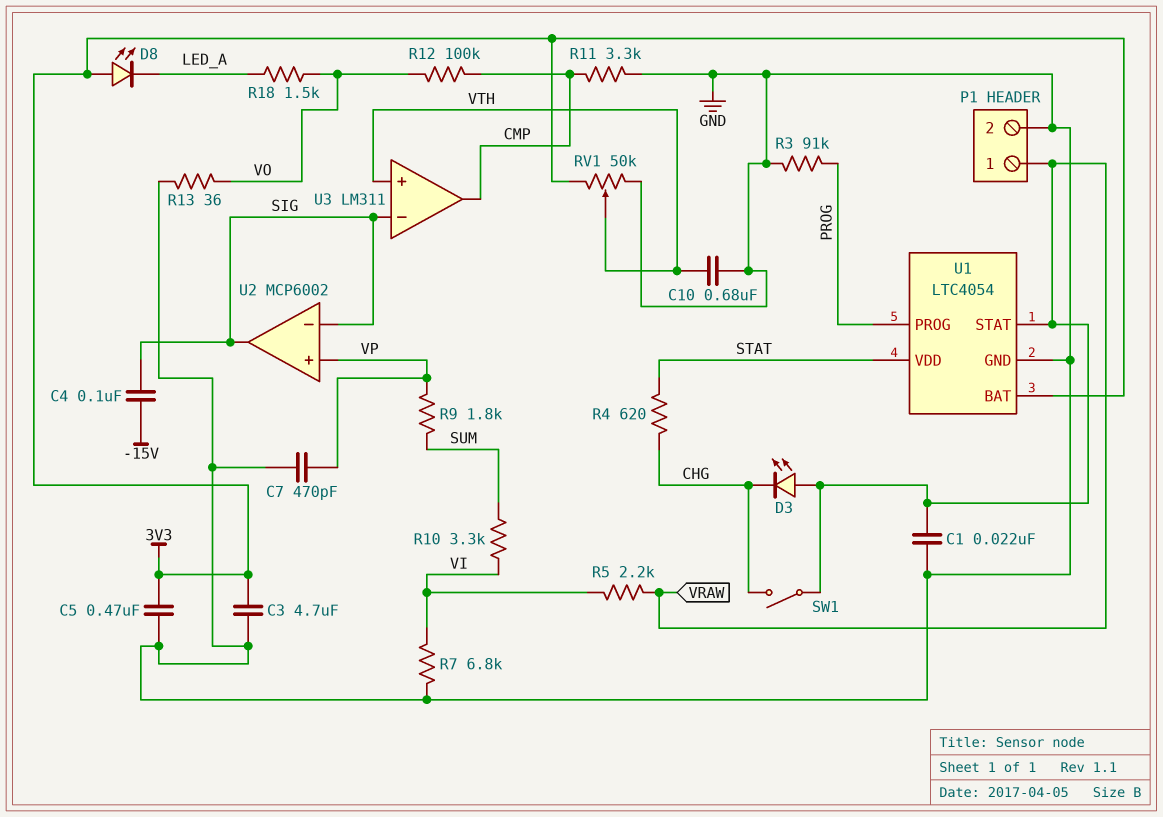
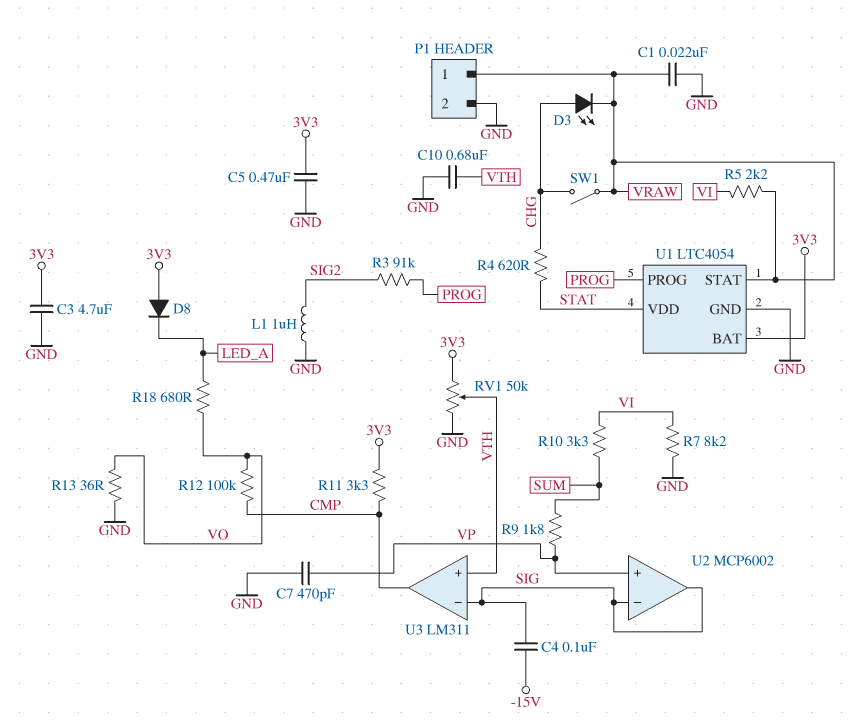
D3: LED (A VRAW, K CHG) -> LED (A CHG, K VRAW)
D8: LED (A 3V3, K LED_A) -> diode (A 3V3, K LED_A)
L1: none -> 1uH (GND, SIG2)
R3: 91k (GND, PROG) -> 91k (PROG, SIG2)
R7: 6.8k (GND, VI) -> 8.2k (GND, VI)
R11: 3.3k (CMP, GND) -> 3.3k (3V3, CMP)
R18: 1.5k (LED_A, VO) -> 680 (LED_A, VO)

